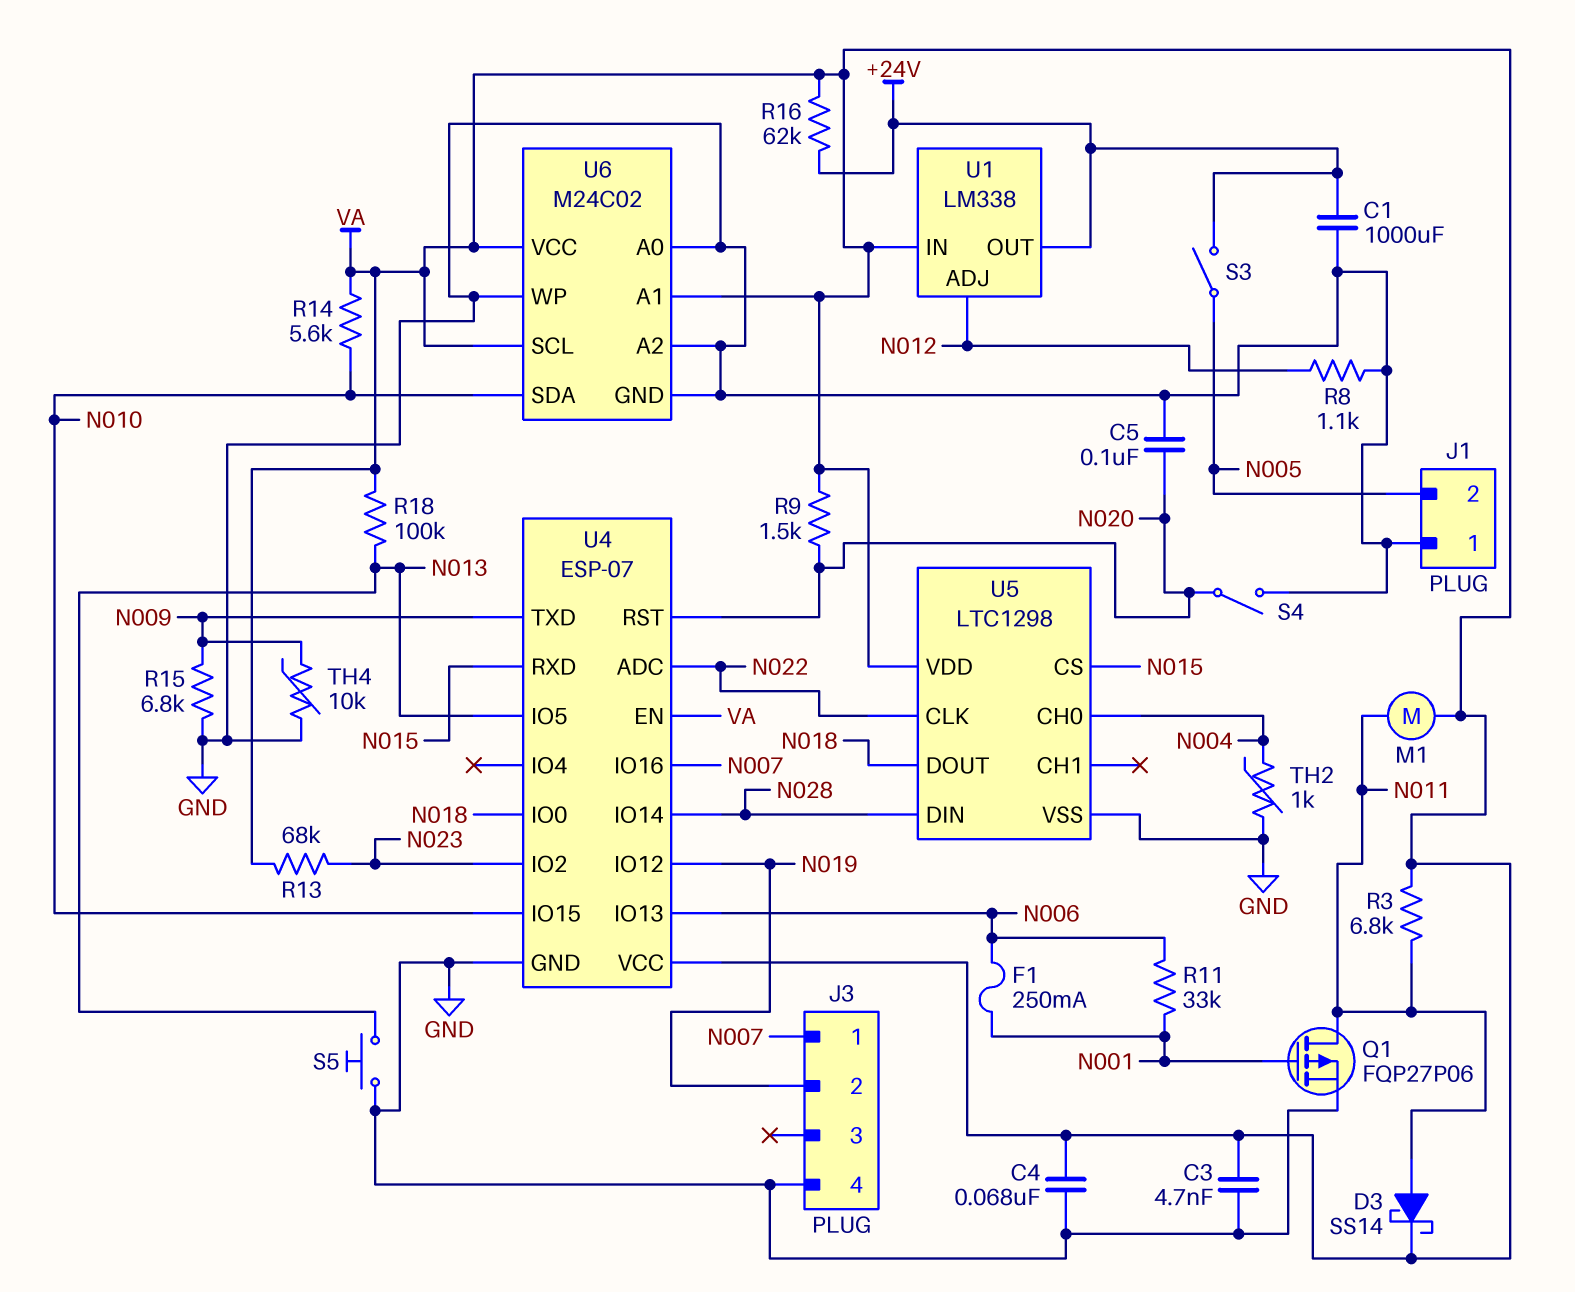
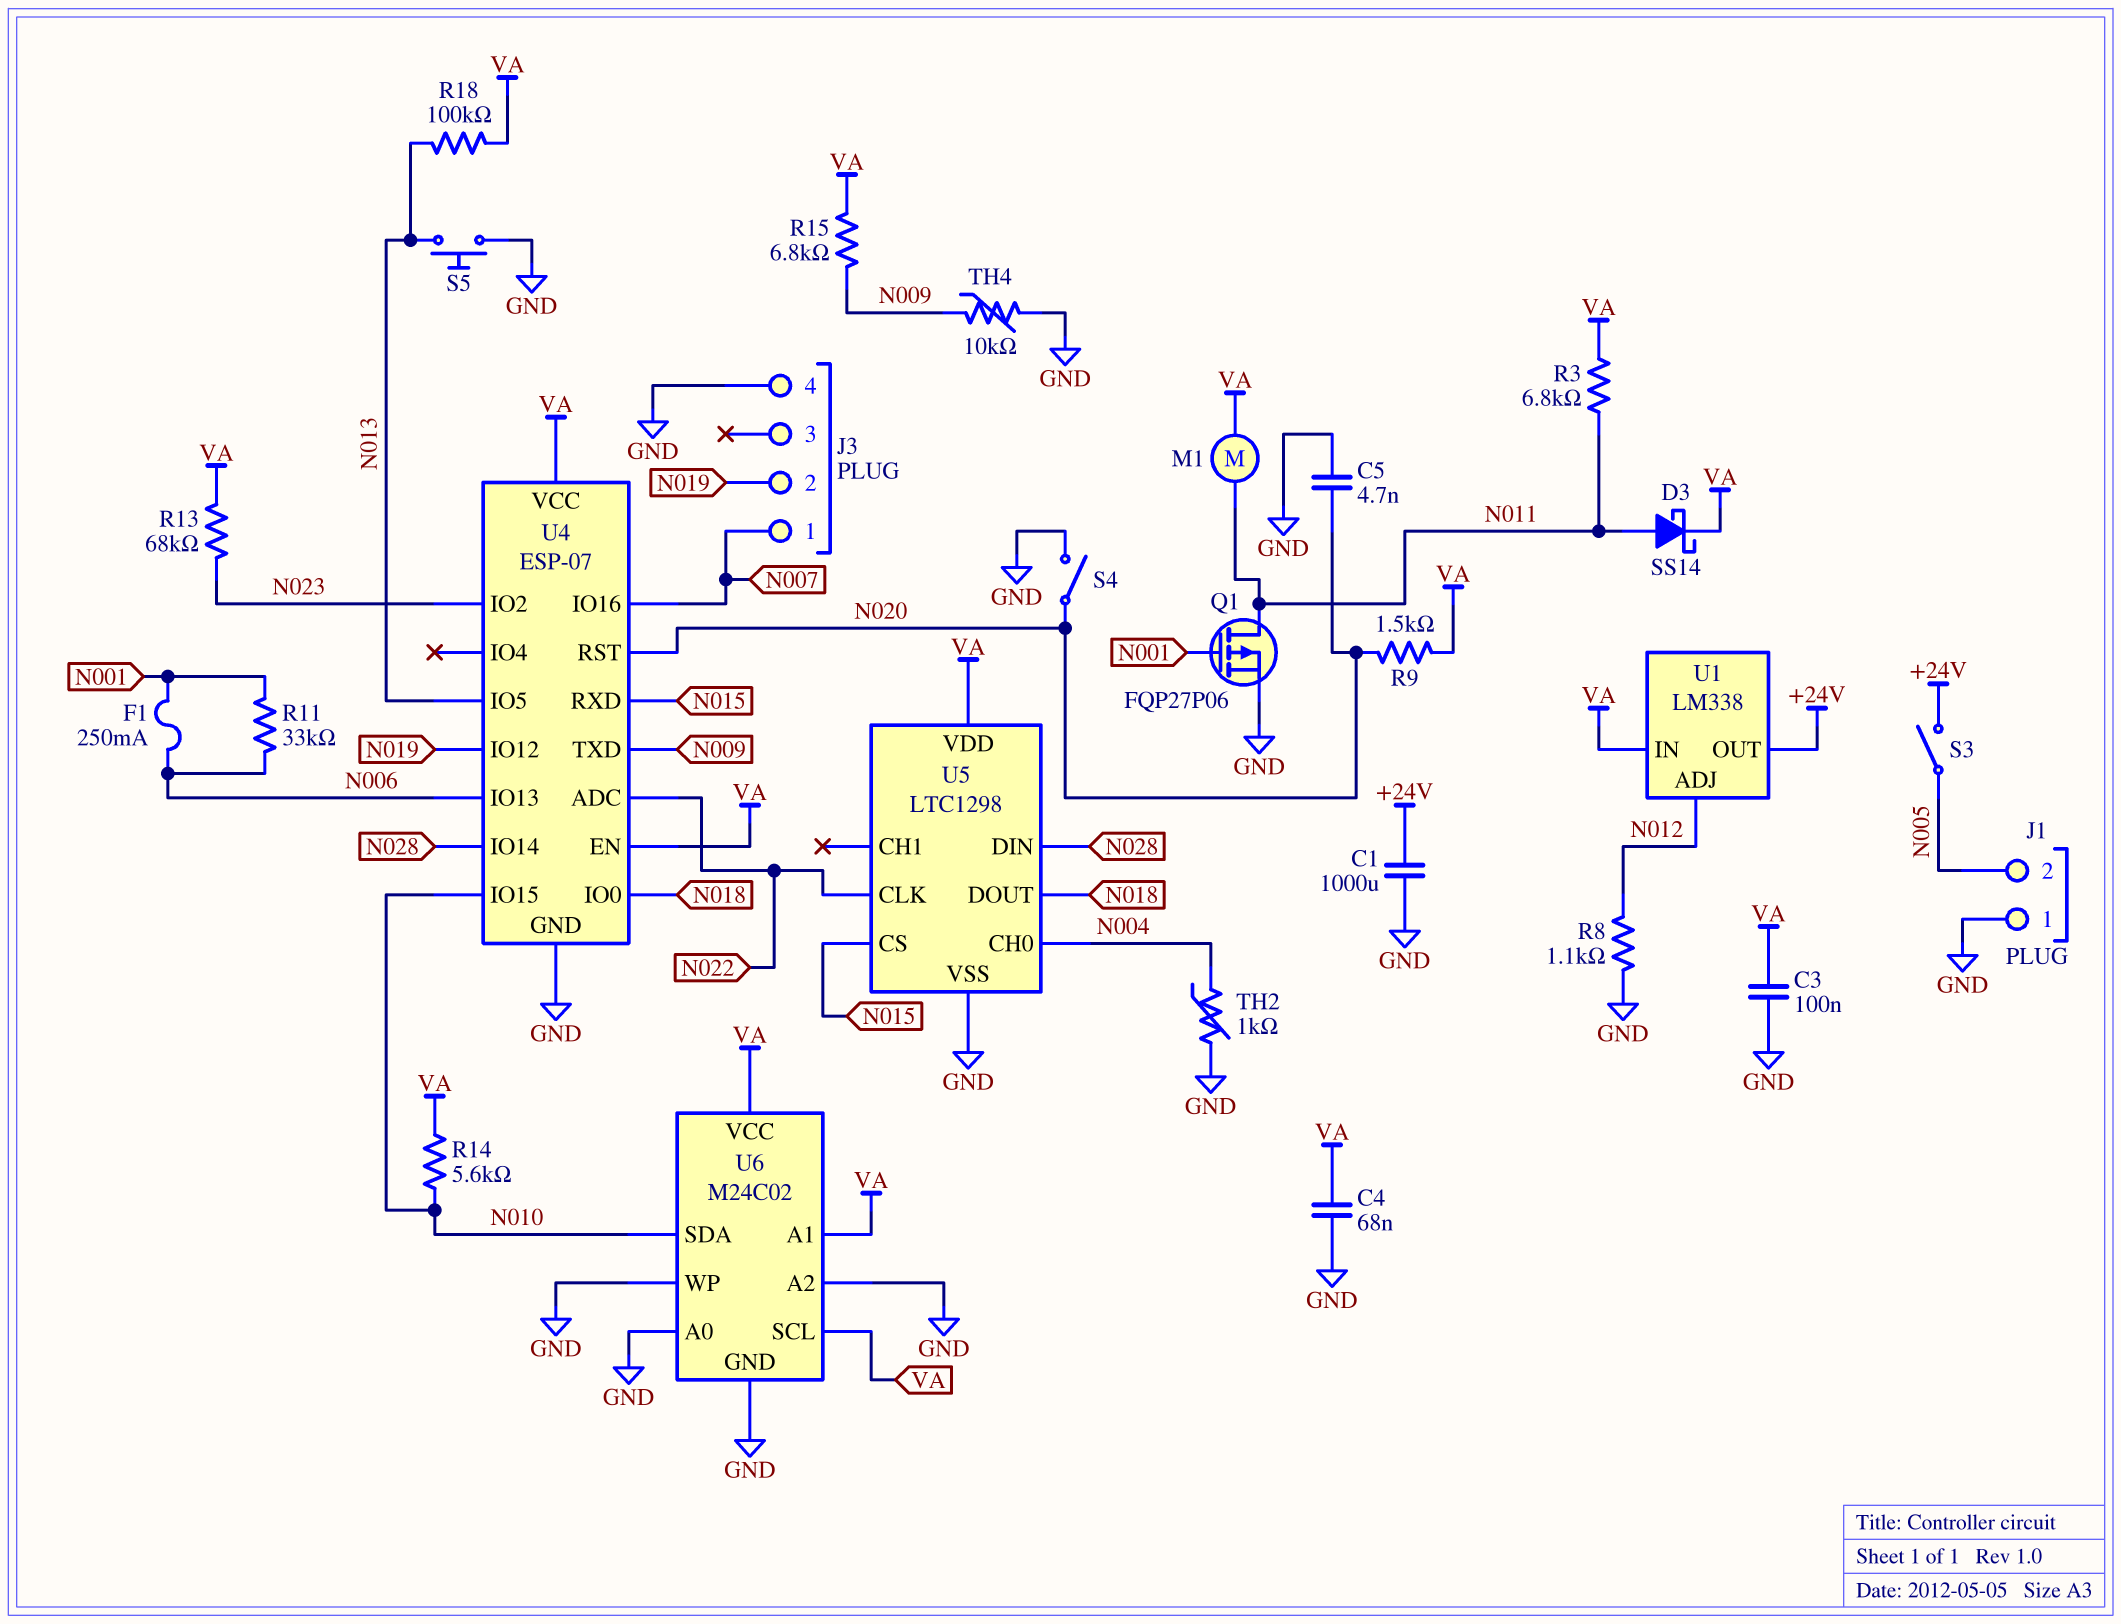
C3: 4.7nF (GND, VA) -> 100nF (GND, VA)
C5: 100nF (GND, N020) -> 4.7nF (GND, N020)
R15: 6.8k (GND, N009) -> 6.8k (N009, VA)
R16: 62k (+24V, VA) -> none

